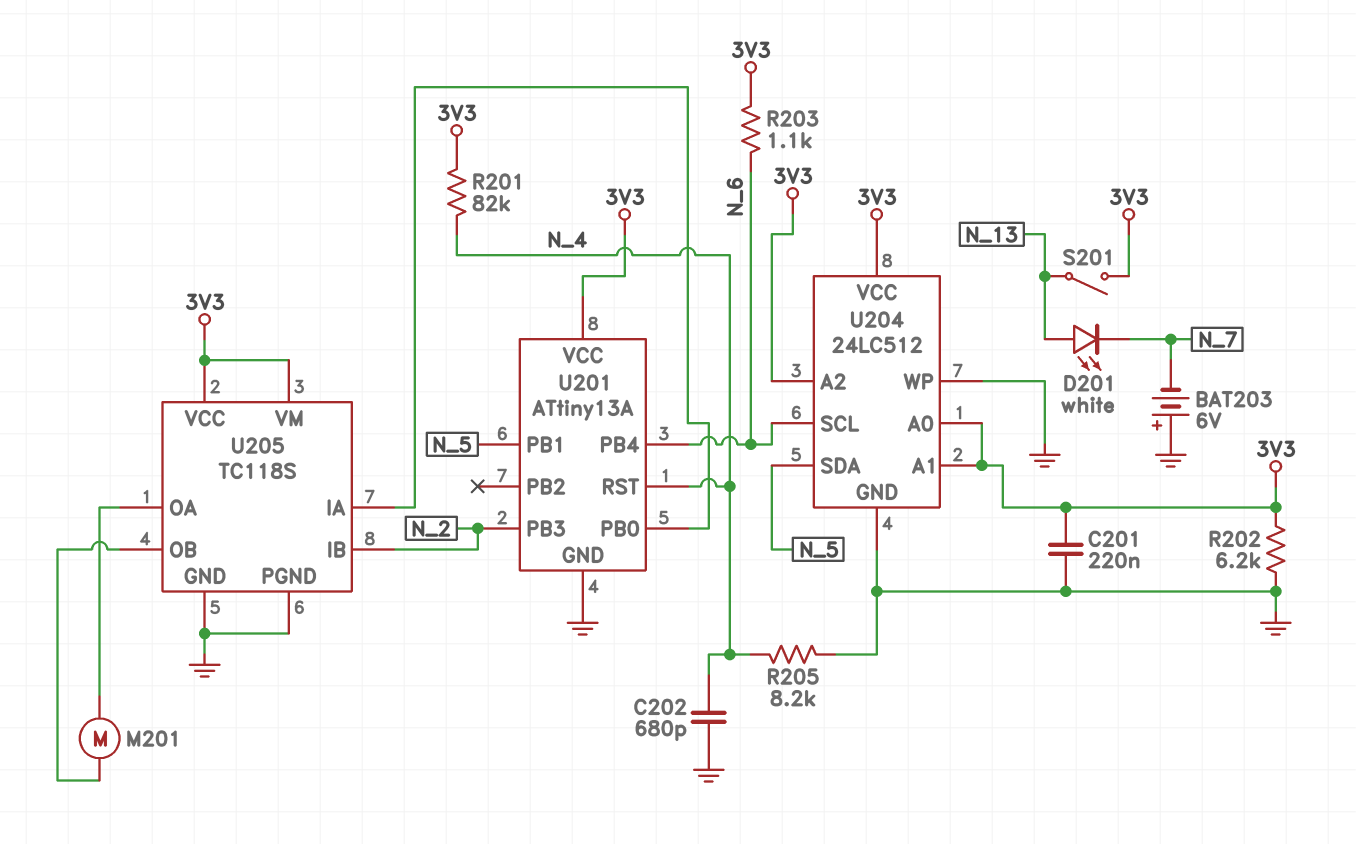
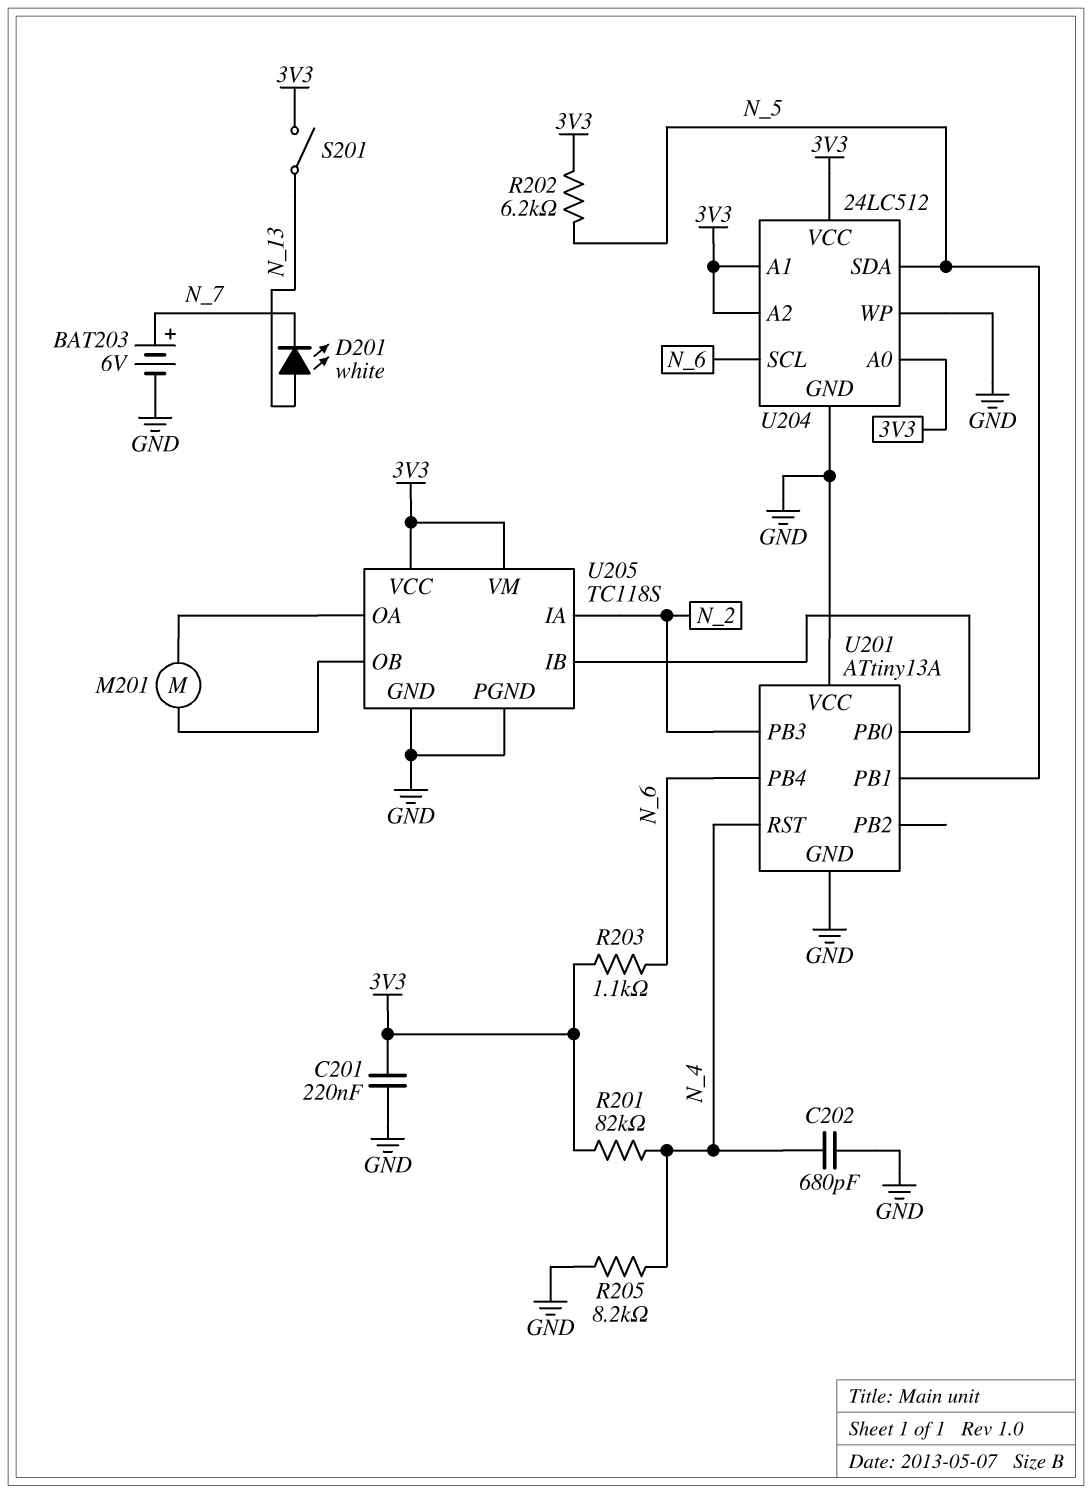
BAT203: 6V (plus GND, minus N_7) -> 6V (plus N_7, minus GND)
R202: 6.2k (3V3, GND) -> 6.2k (3V3, N_5)
U201 pin VCC: 3V3 -> GND
U205 pin IA: U201/PB0 -> N_2
U205 pin IB: N_2 -> U201/PB0

